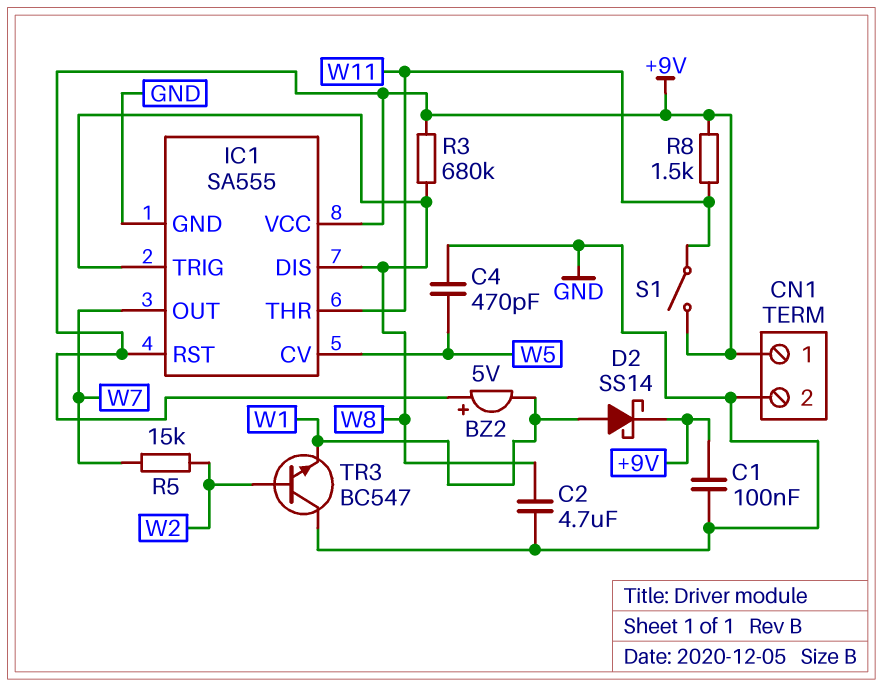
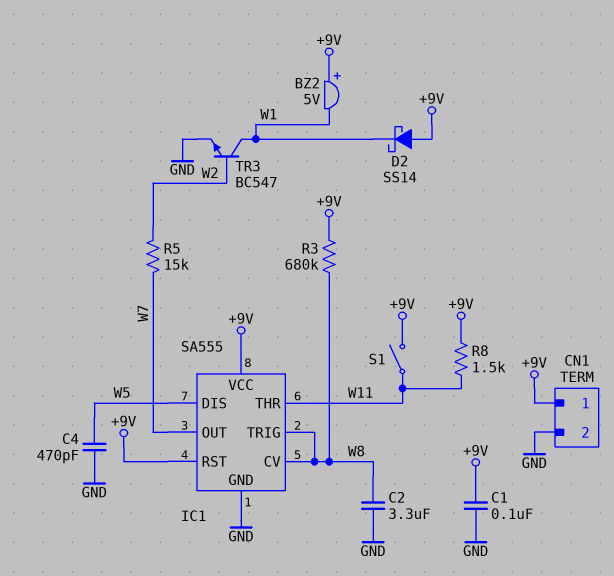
C2: 4.7uF (GND, W8) -> 3.3uF (GND, W8)
D2: schottky SS14 (A W1, K +9V) -> schottky SS14 (A +9V, K W1)
IC1 pin CV: W5 -> W8
IC1 pin DIS: W8 -> W5
TR3: NPN BC547 (B W2, C GND, E W1) -> NPN BC547 (B W2, C W1, E GND)

